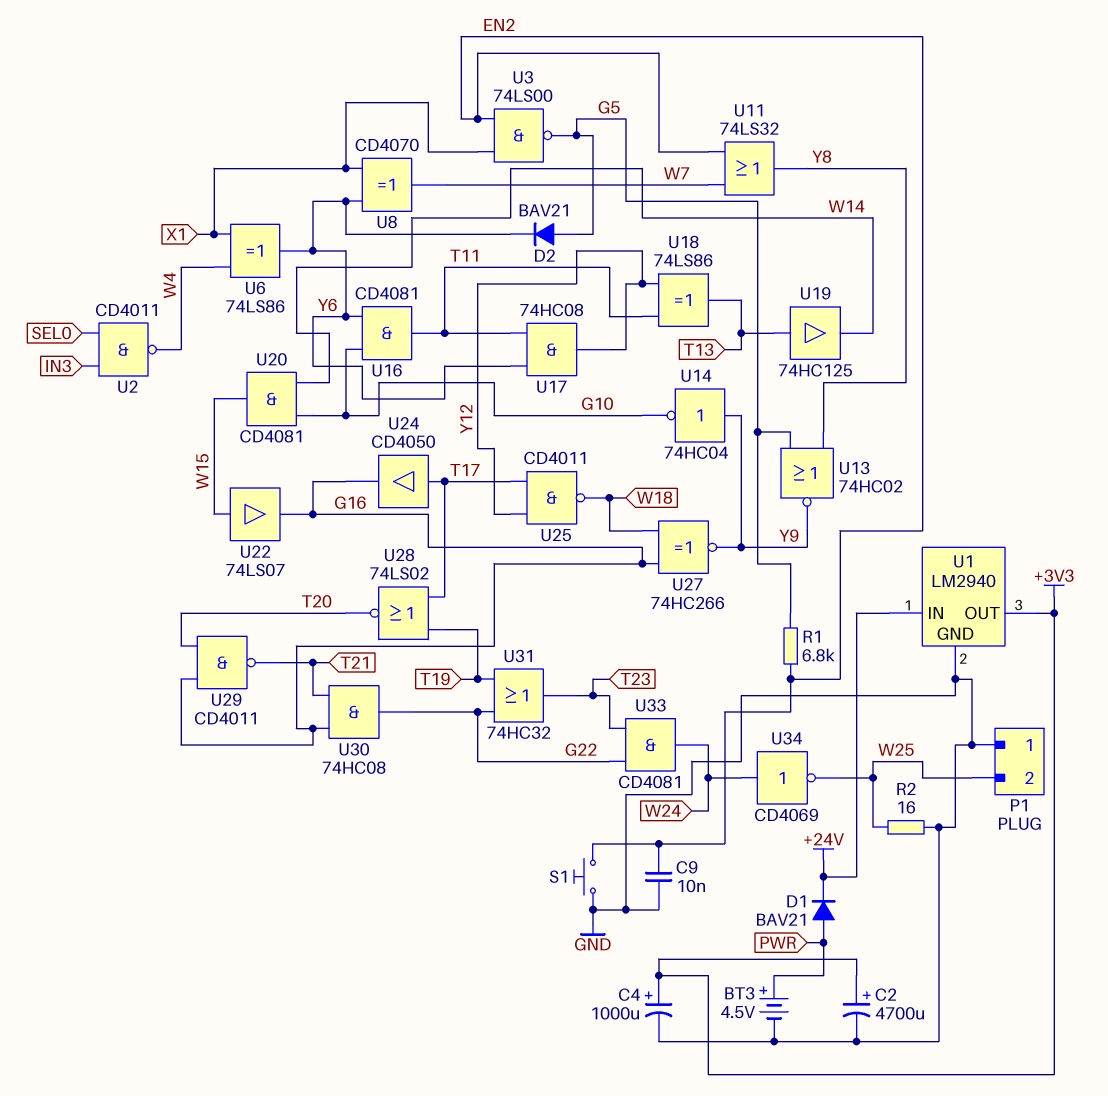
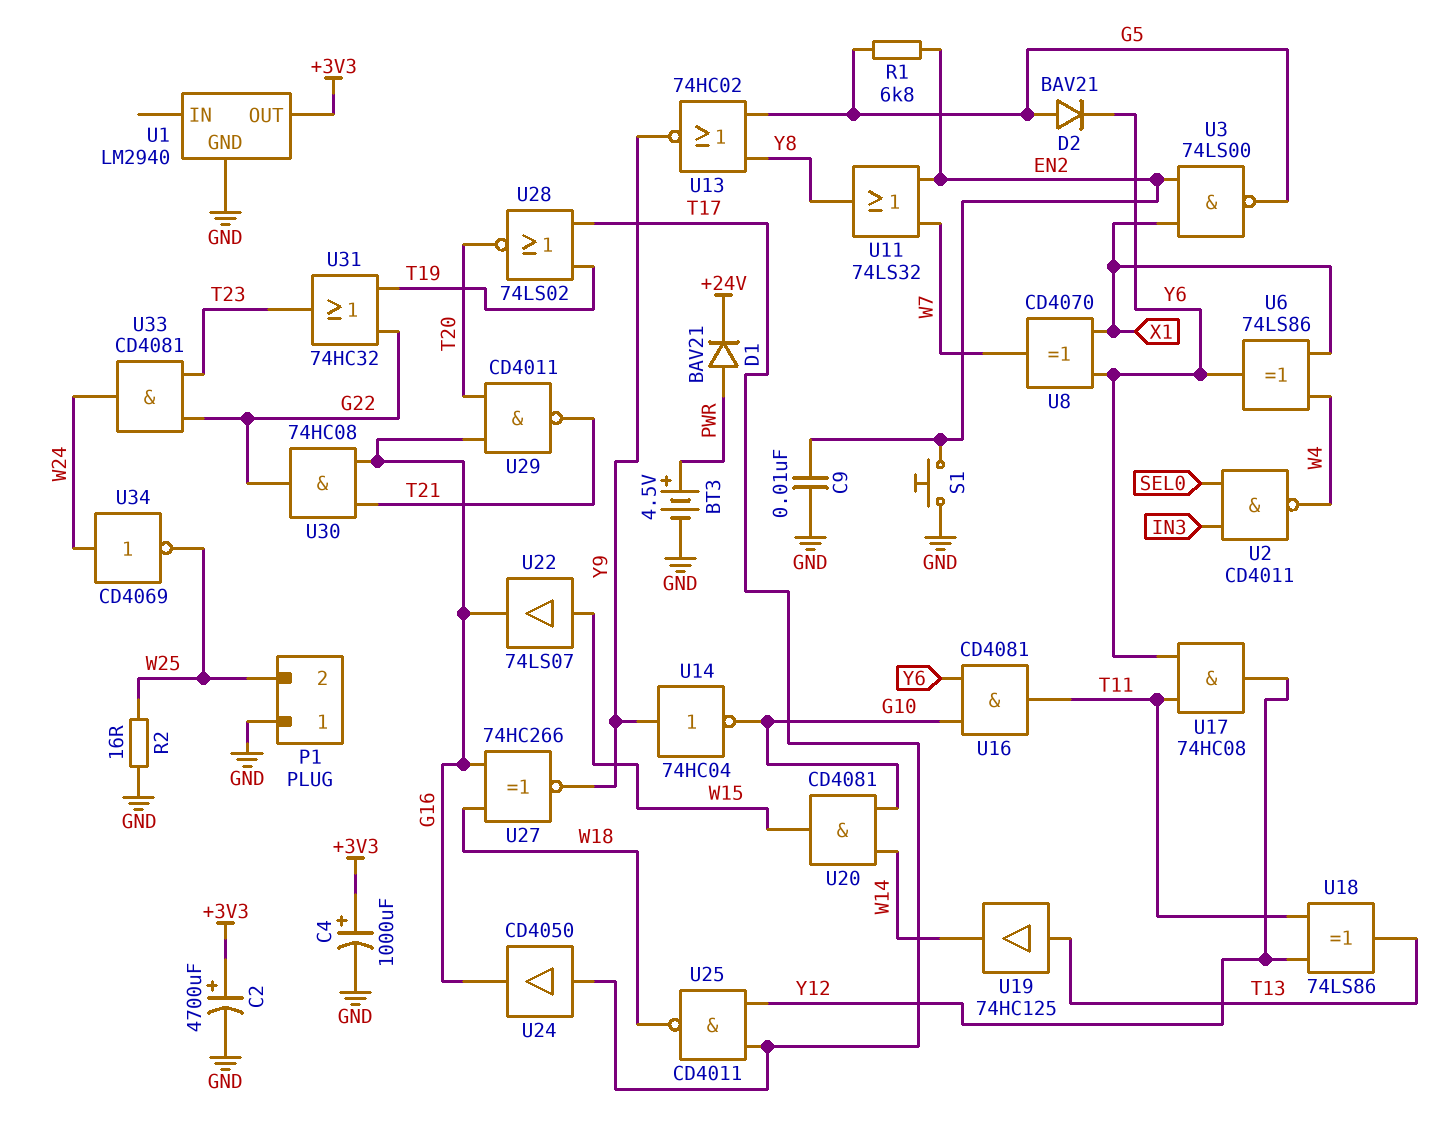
U1 pin IN: +24V -> none

